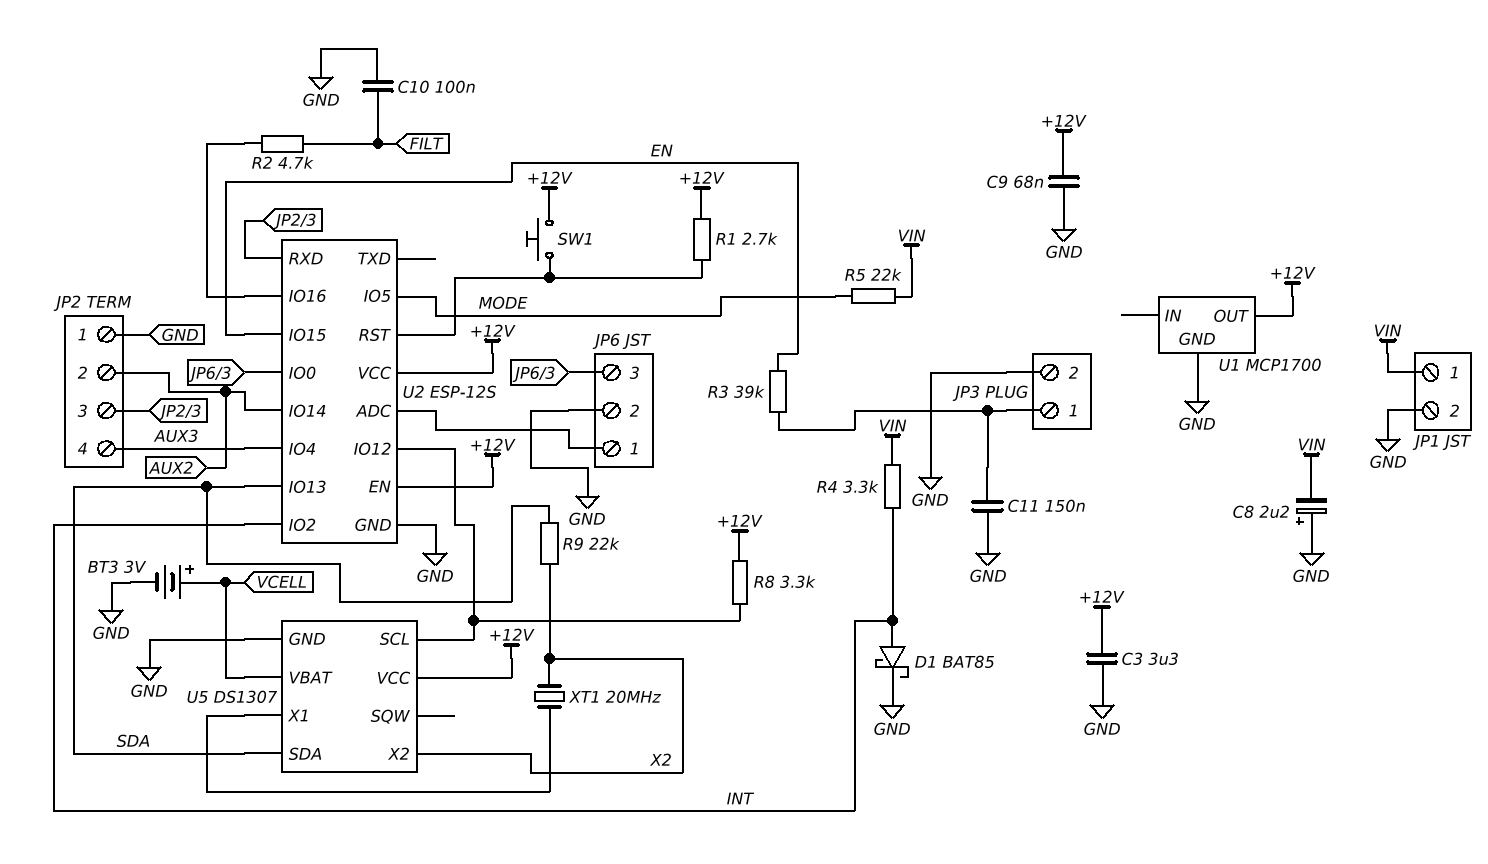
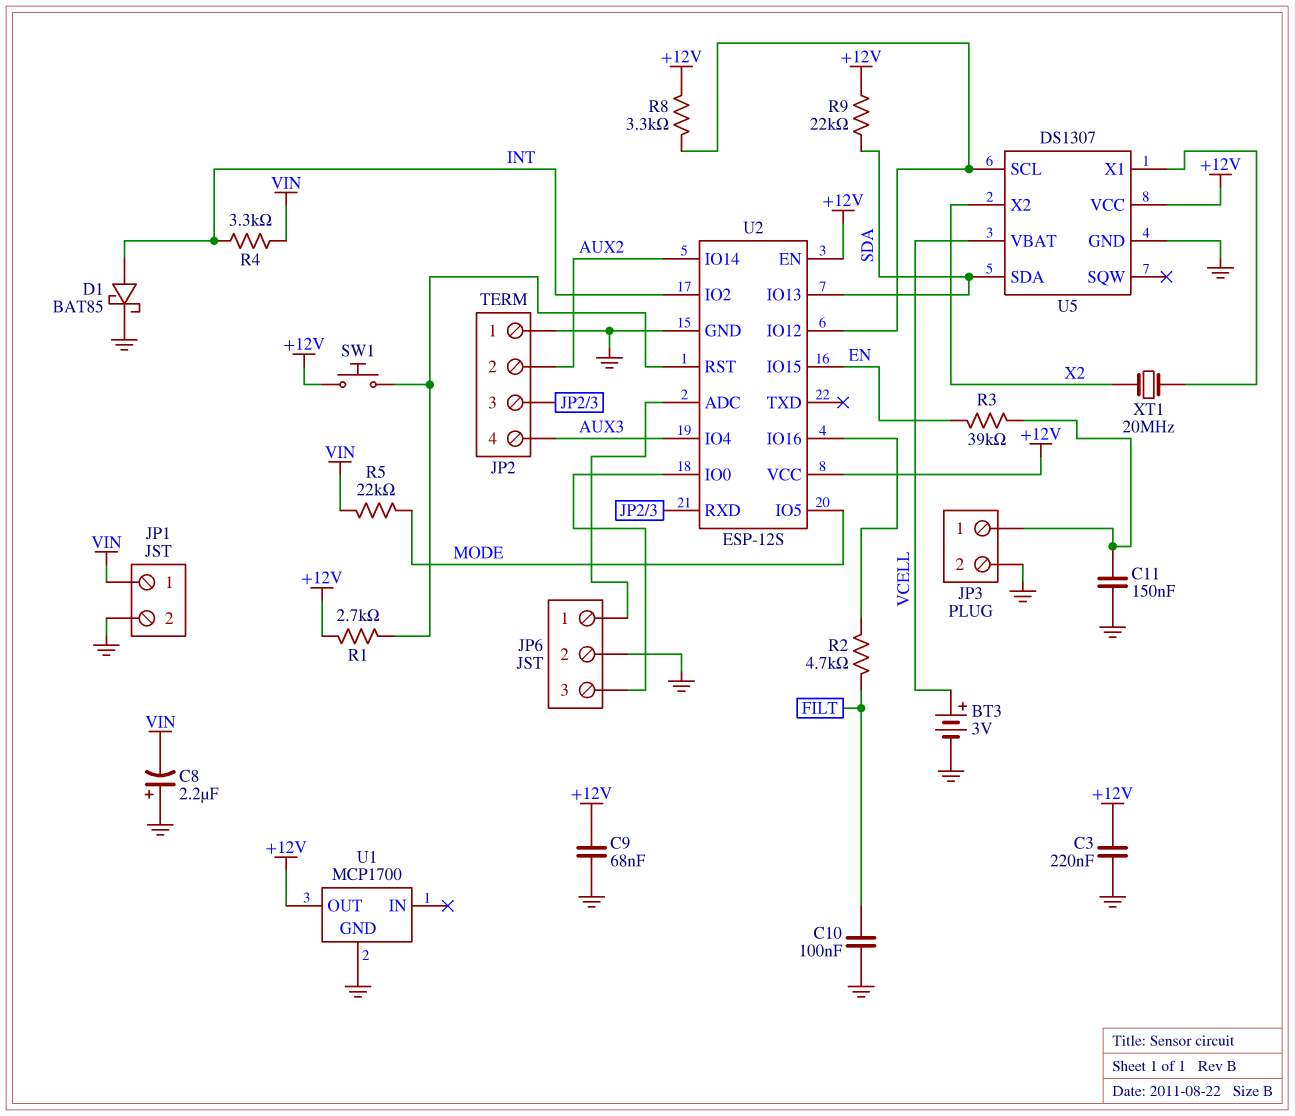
C3: 3.3uF (+12V, GND) -> 220nF (+12V, GND)
R9: 22k (SDA, X2) -> 22k (+12V, SDA)

